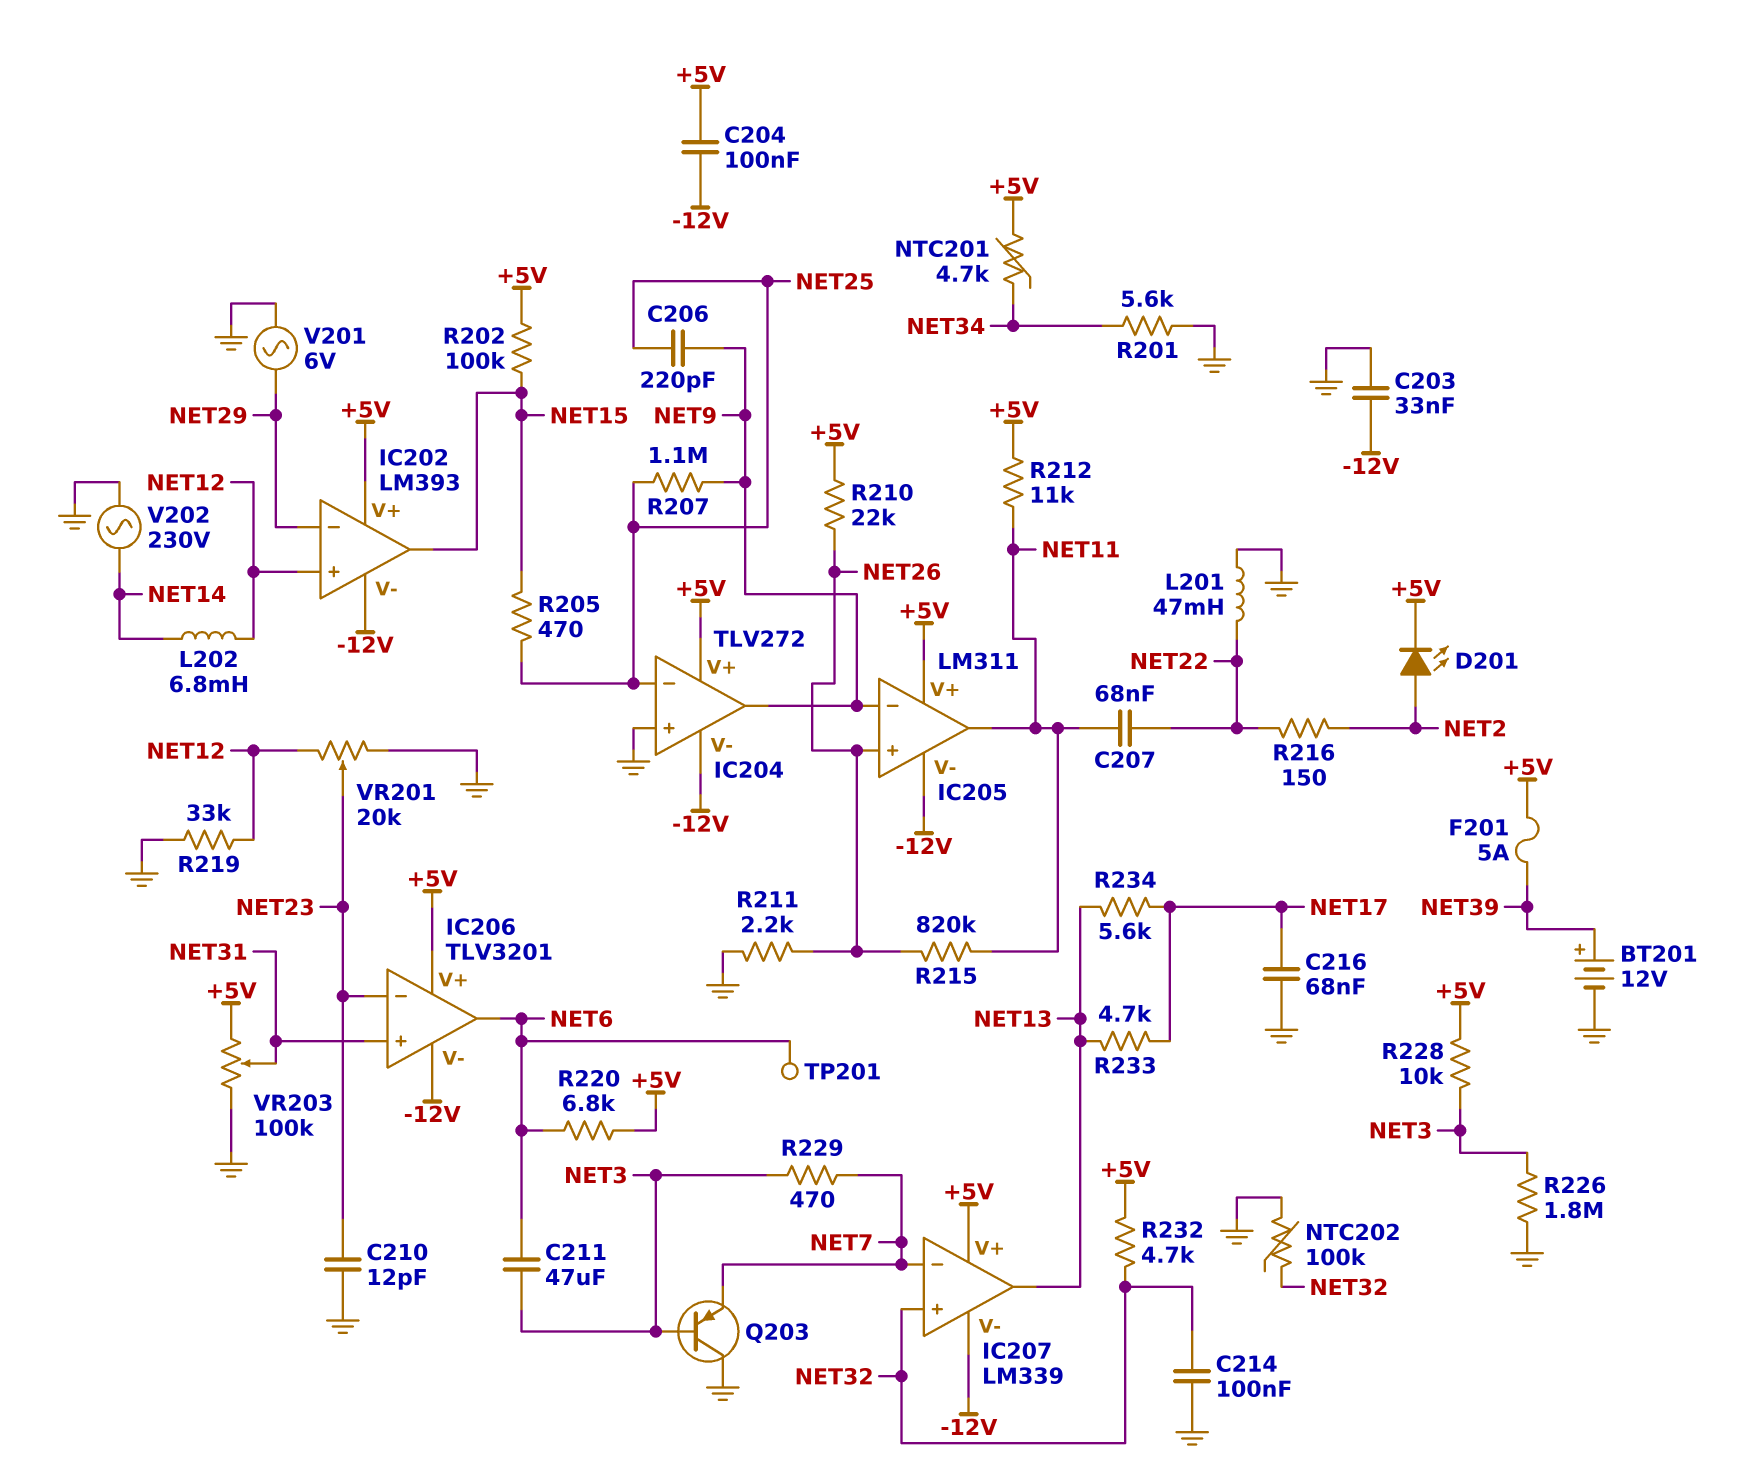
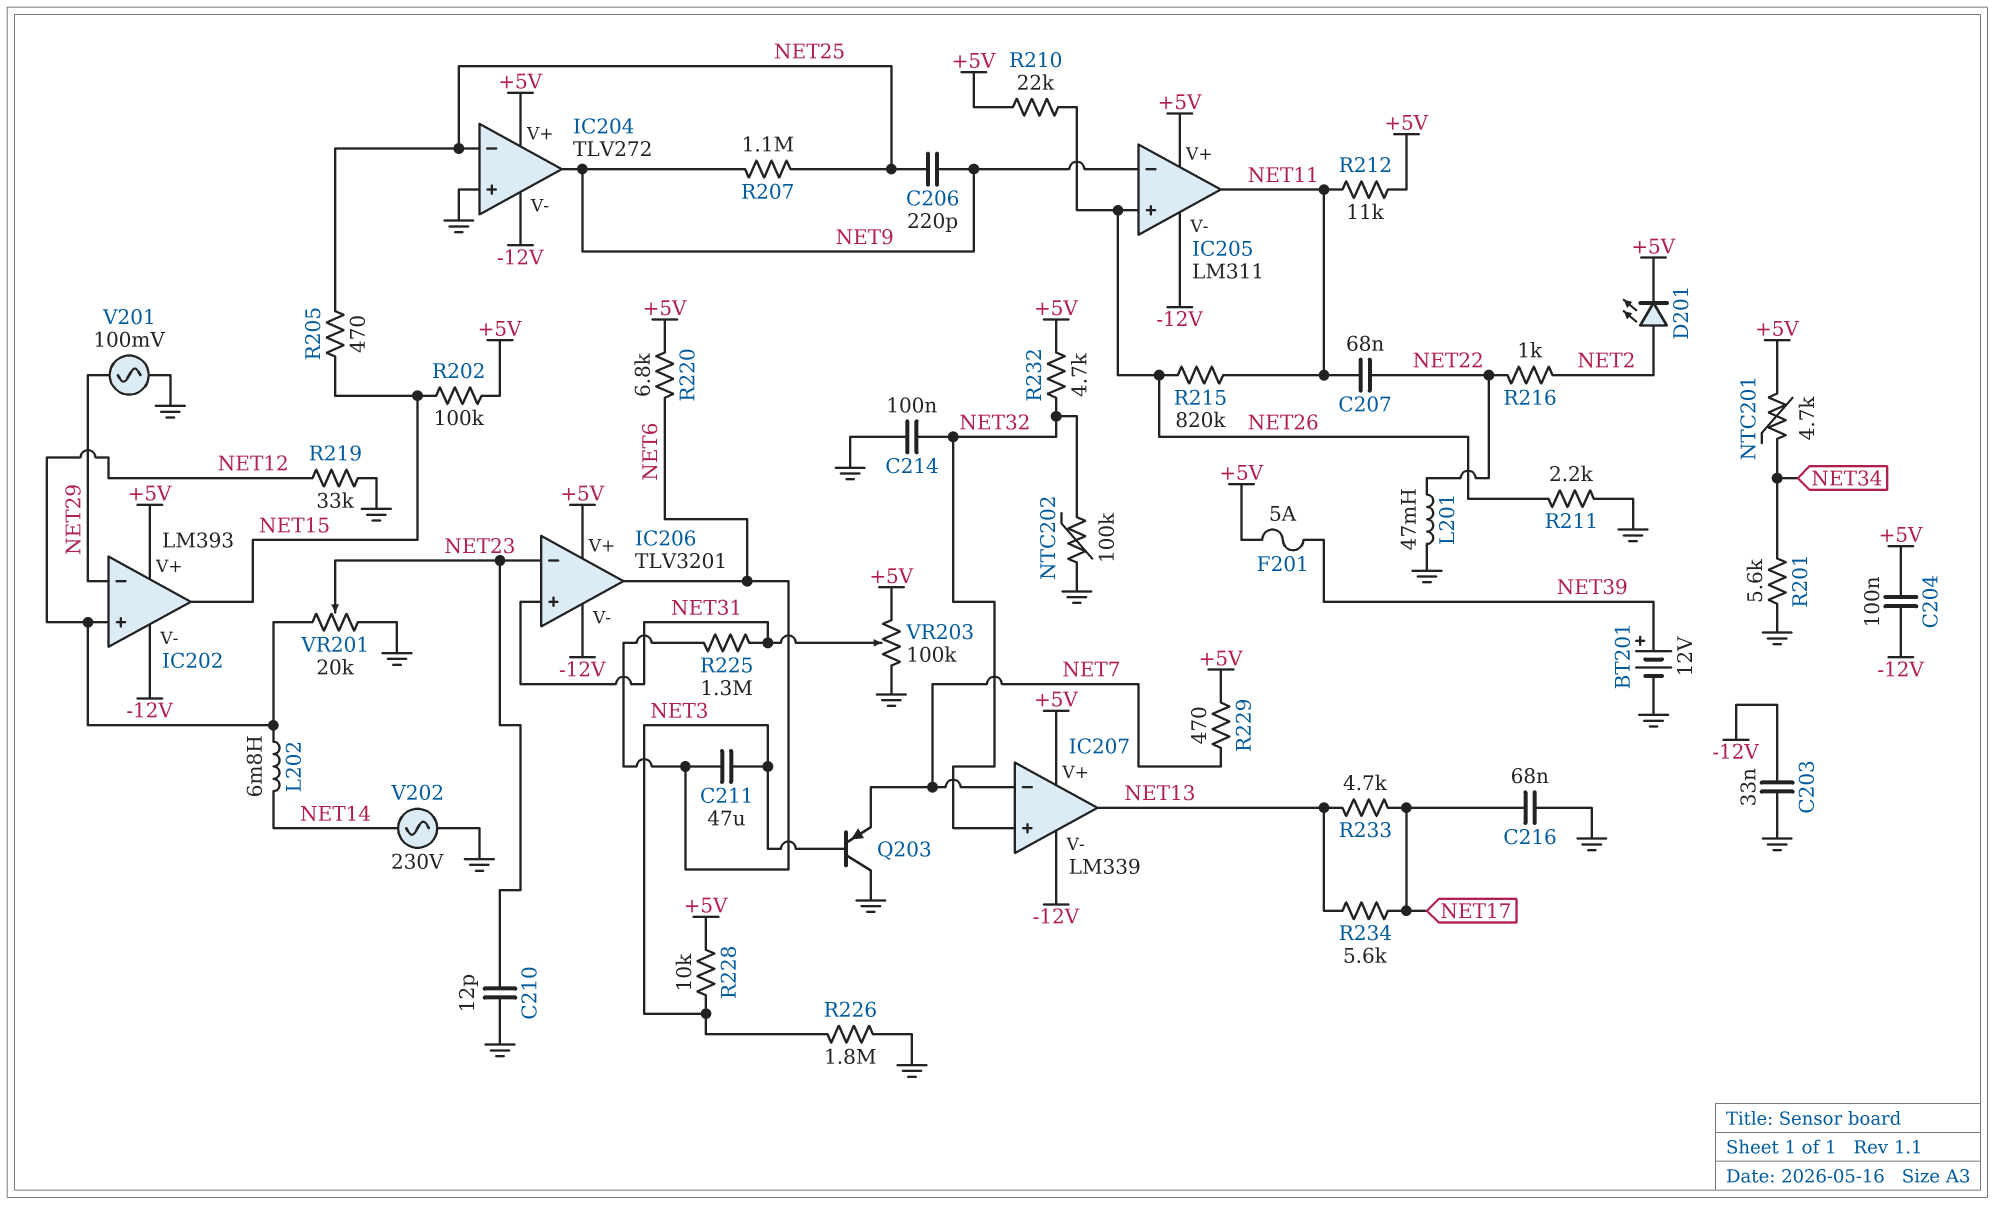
R216: 150 (NET2, NET22) -> 1k (NET2, NET22)
R225: none -> 1.3M (NET6, NET31)
R229: 470 (NET3, NET7) -> 470 (+5V, NET7)
TP201: test point (NET6) -> none
V201: AC 6V (GND, NET29) -> AC 100mV (GND, NET29)

